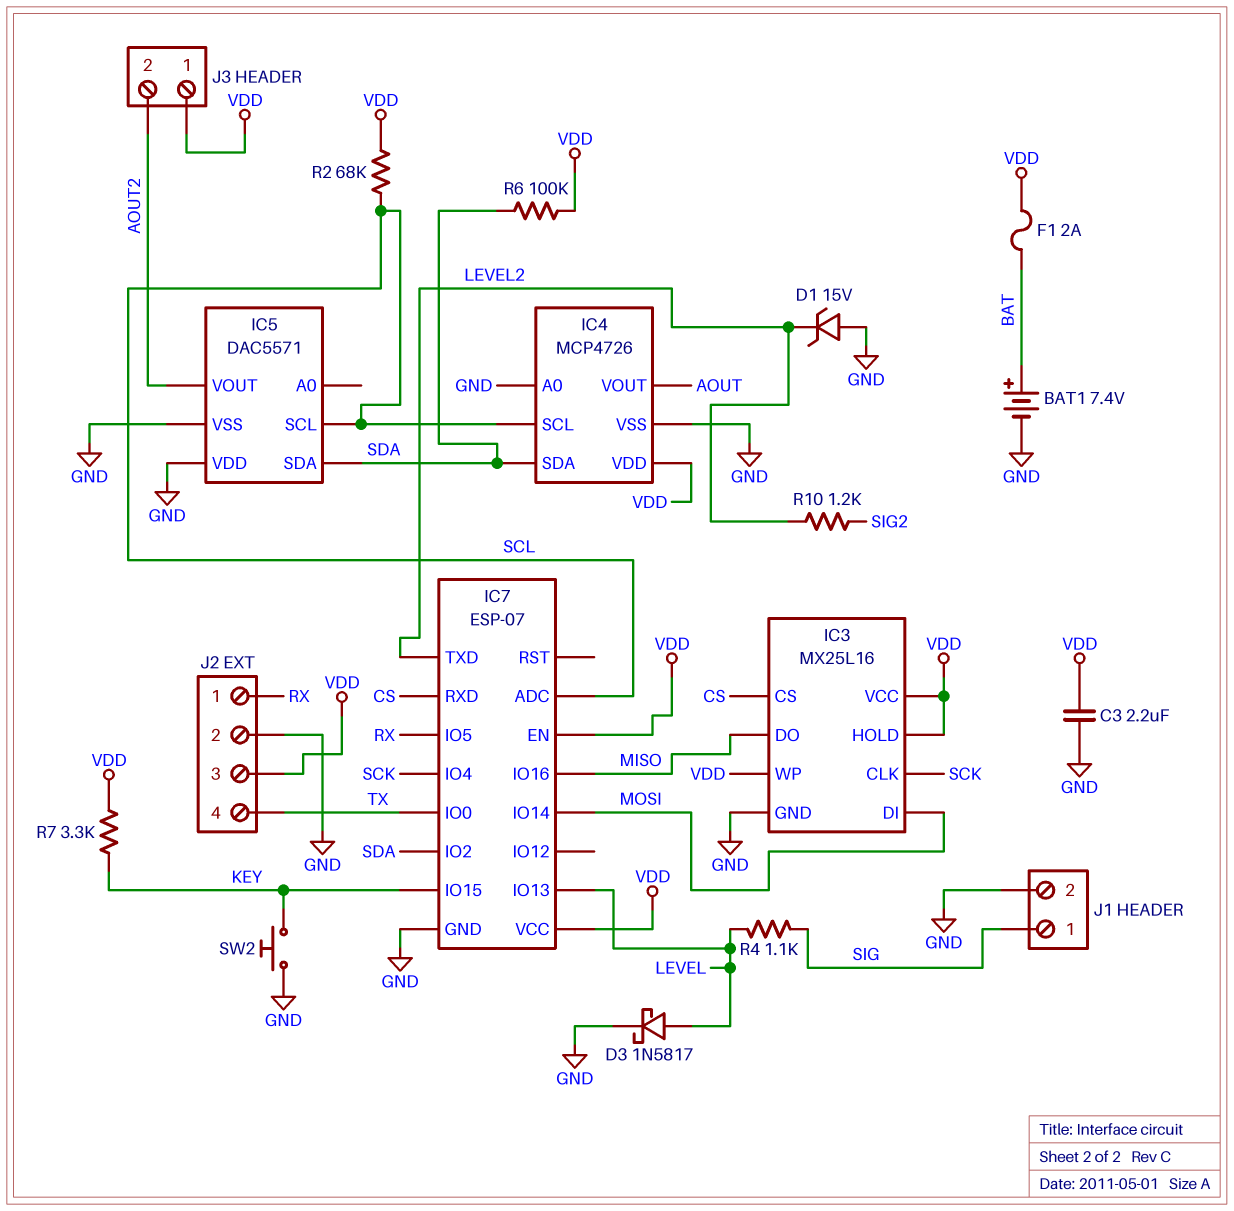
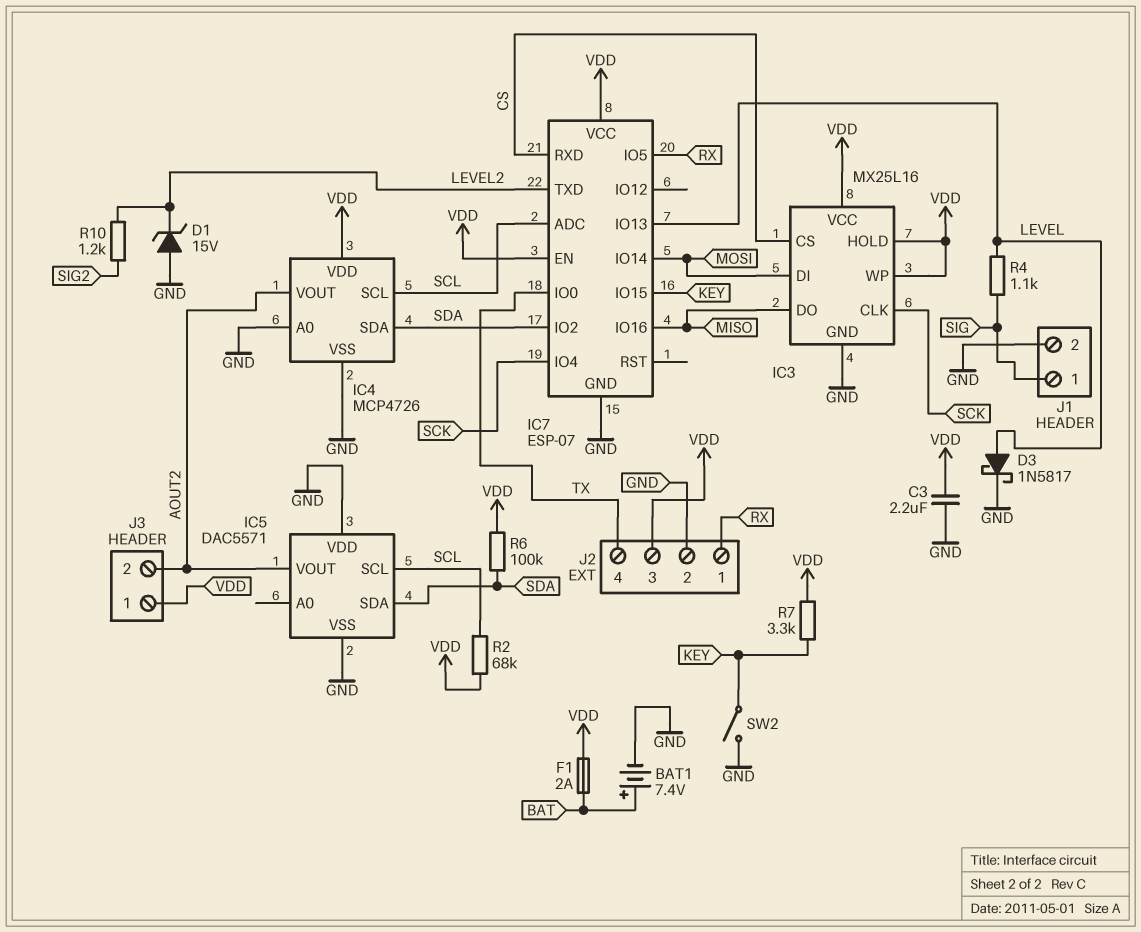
IC4 pin VOUT: AOUT -> AOUT2
SW2: button (GND, KEY) -> switch (GND, KEY)

